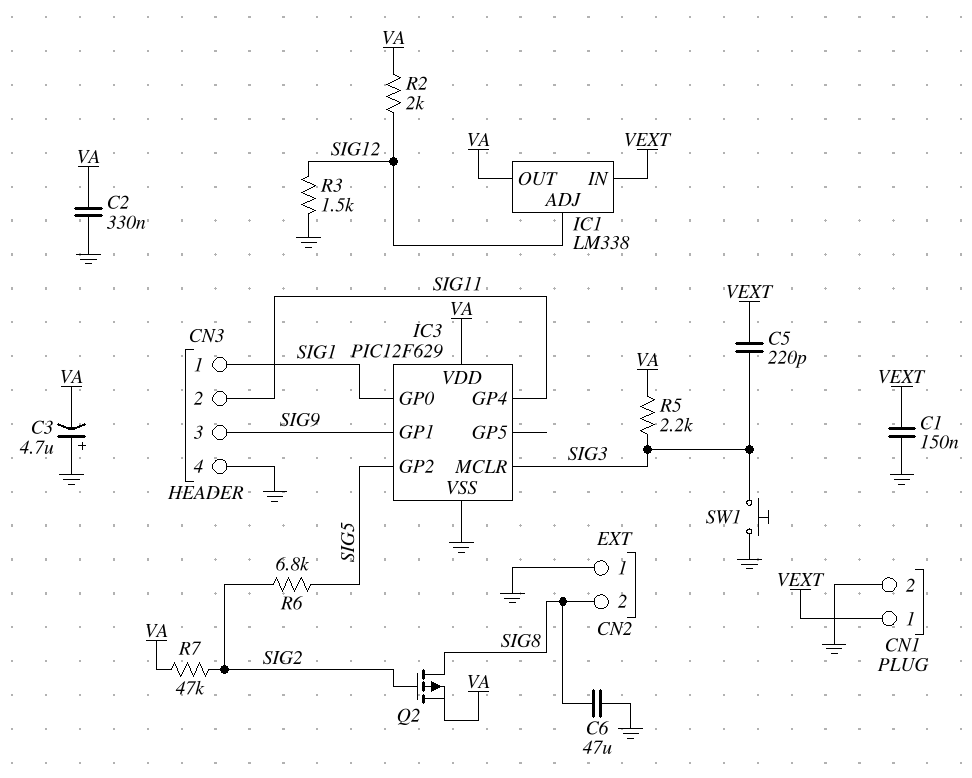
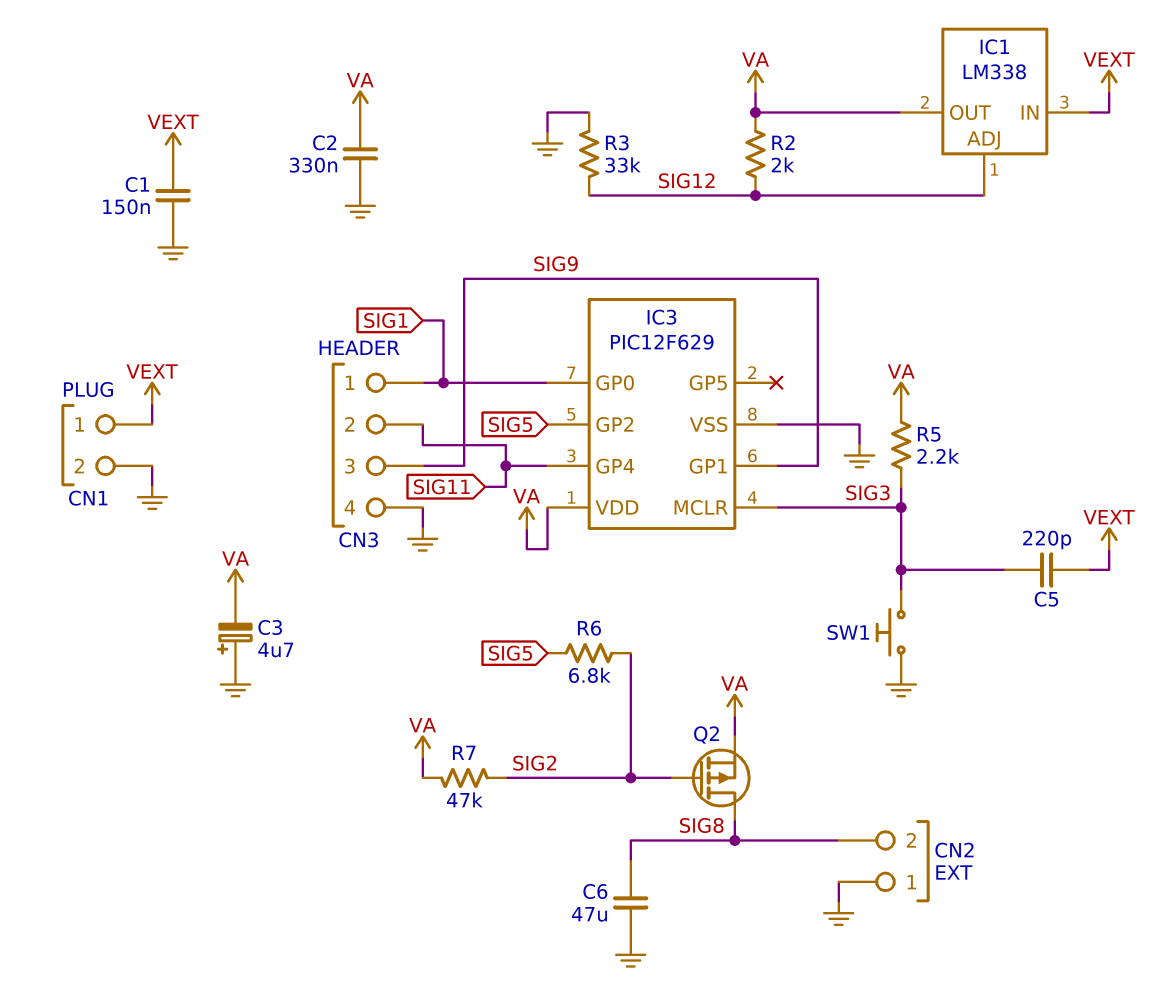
R3: 1.5k (GND, SIG12) -> 33k (GND, SIG12)

